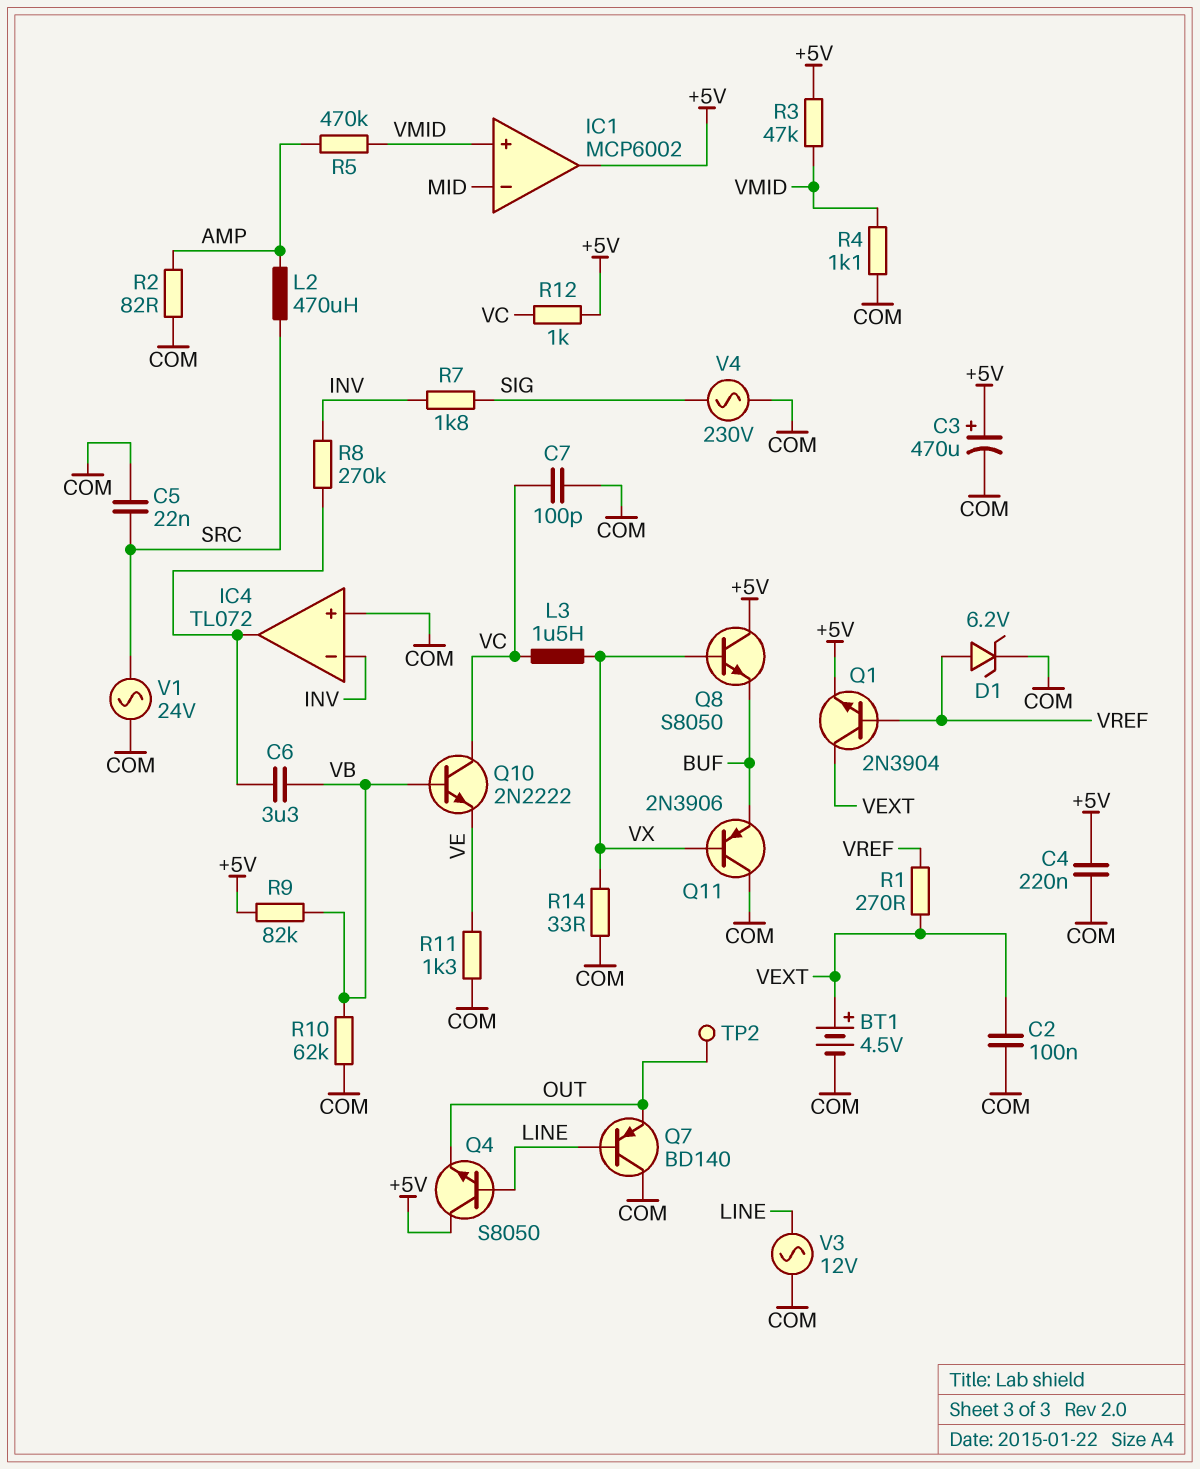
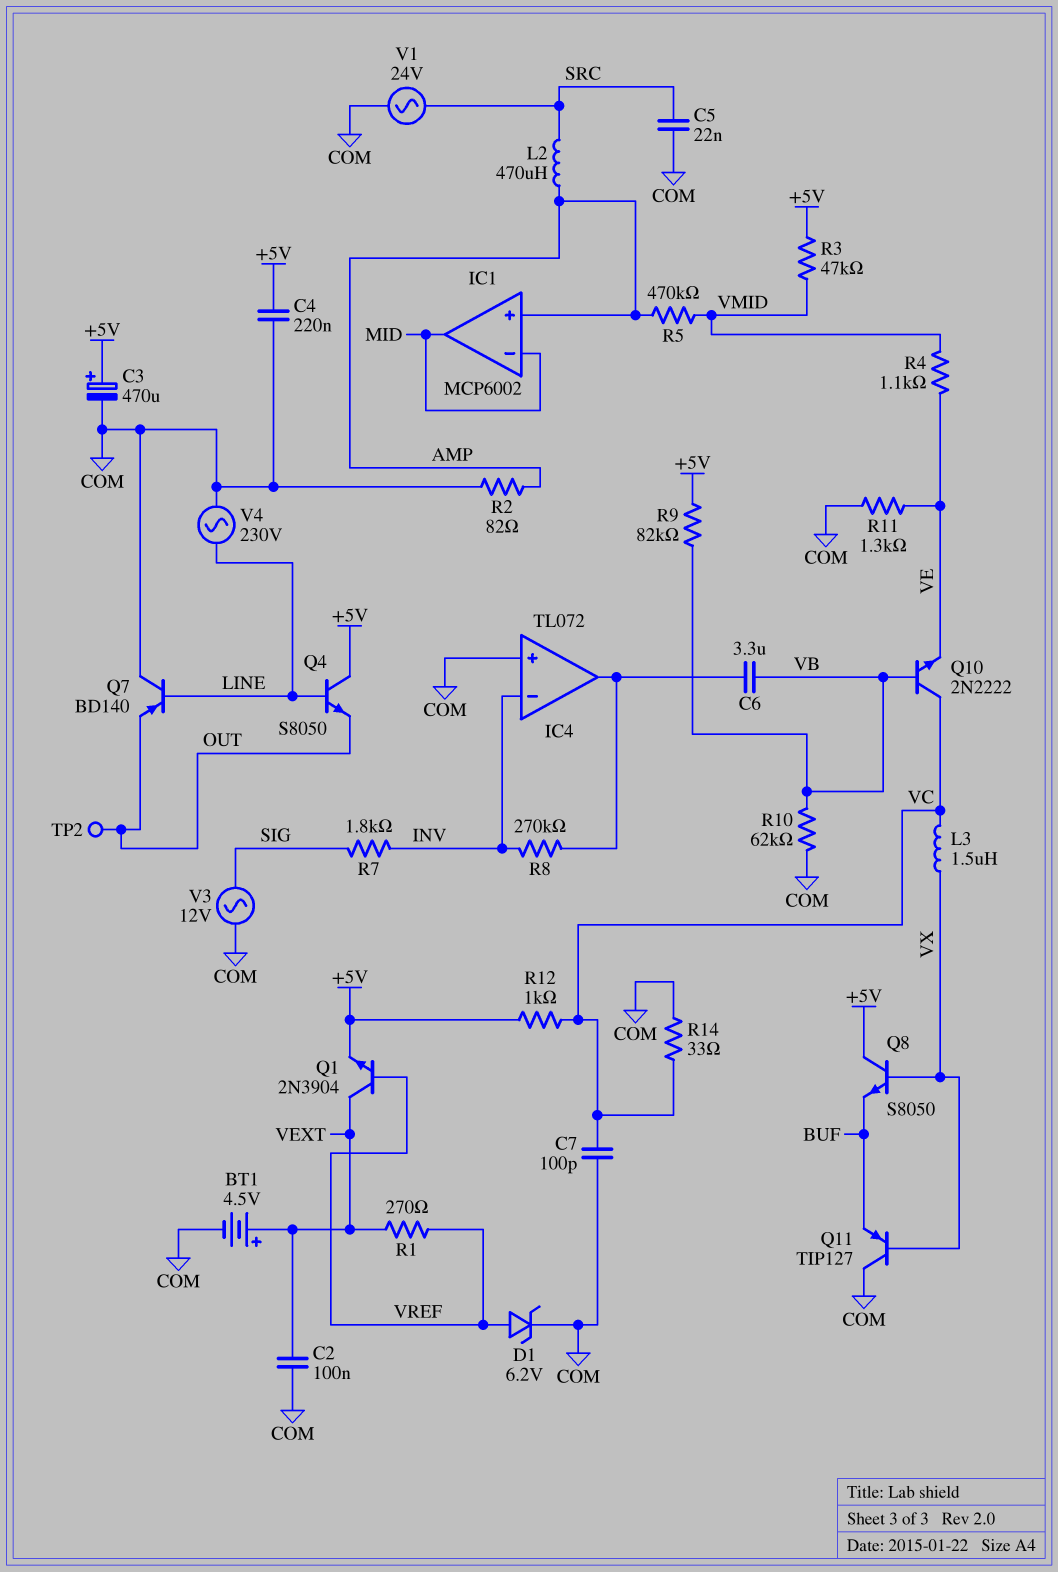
IC1 pin in+: VMID -> AMP
IC1 pin out: +5V -> MID
Q11: PNP 2N3906 (B VX, C COM, E BUF) -> PNP TIP127 (B VX, C COM, E BUF)
R4: 1.1k (COM, VMID) -> 1.1k (VE, VMID)
R14: 33 (COM, VX) -> 33 (COM, VC)
V3: AC 12V (COM, LINE) -> AC 12V (COM, SIG)
V4: AC 230V (COM, SIG) -> AC 230V (COM, LINE)

